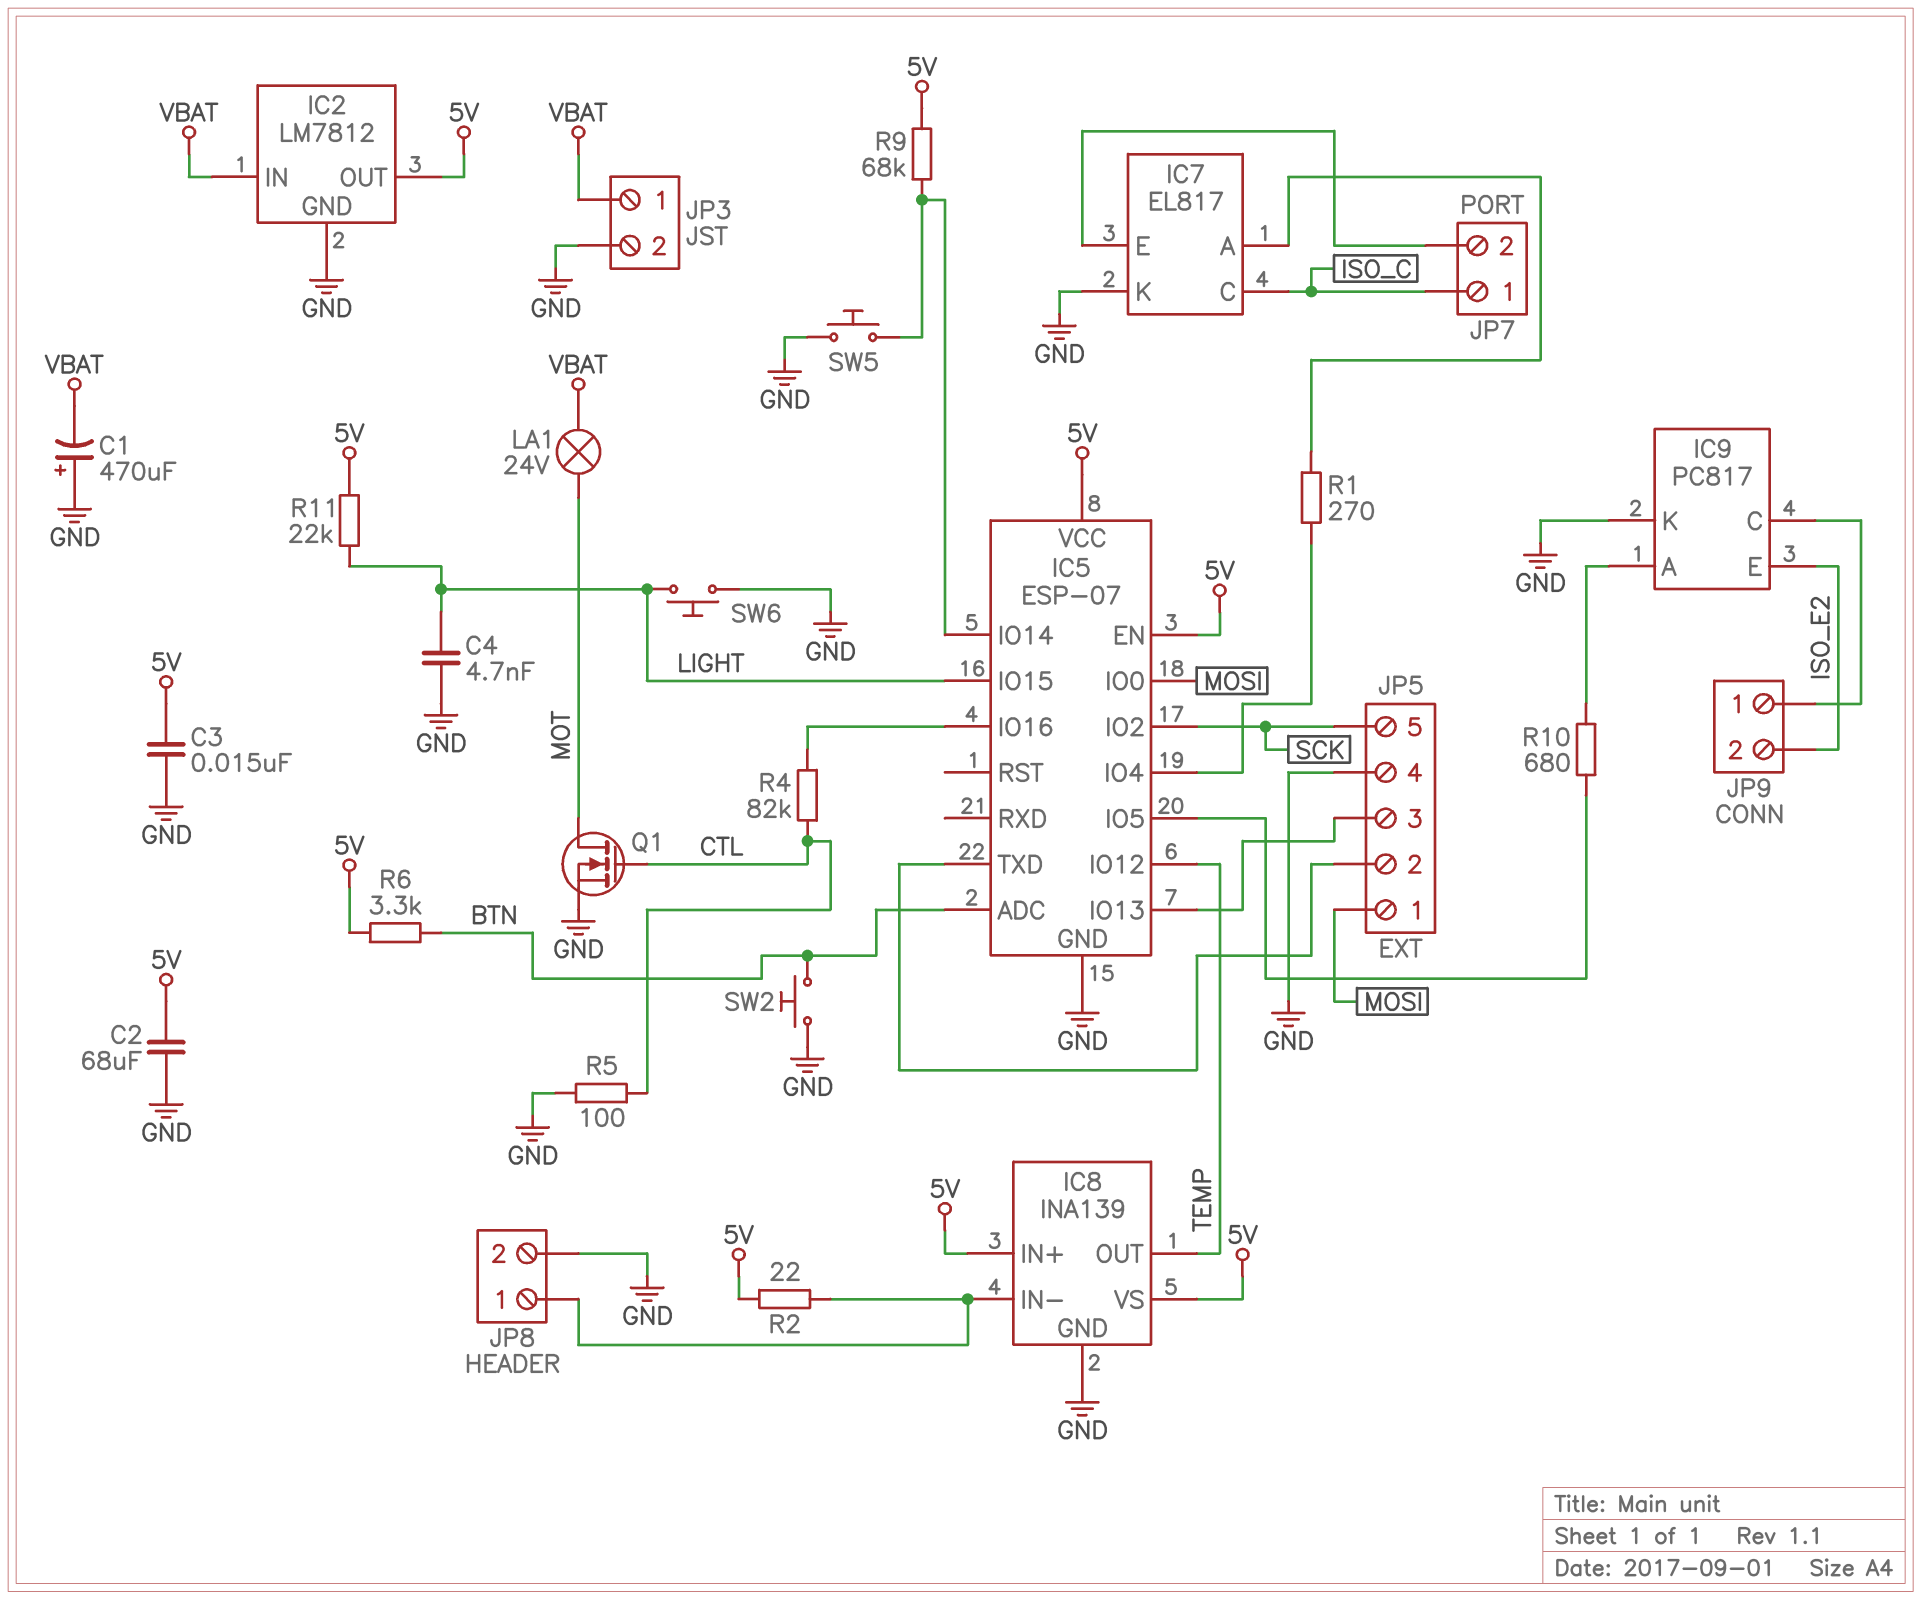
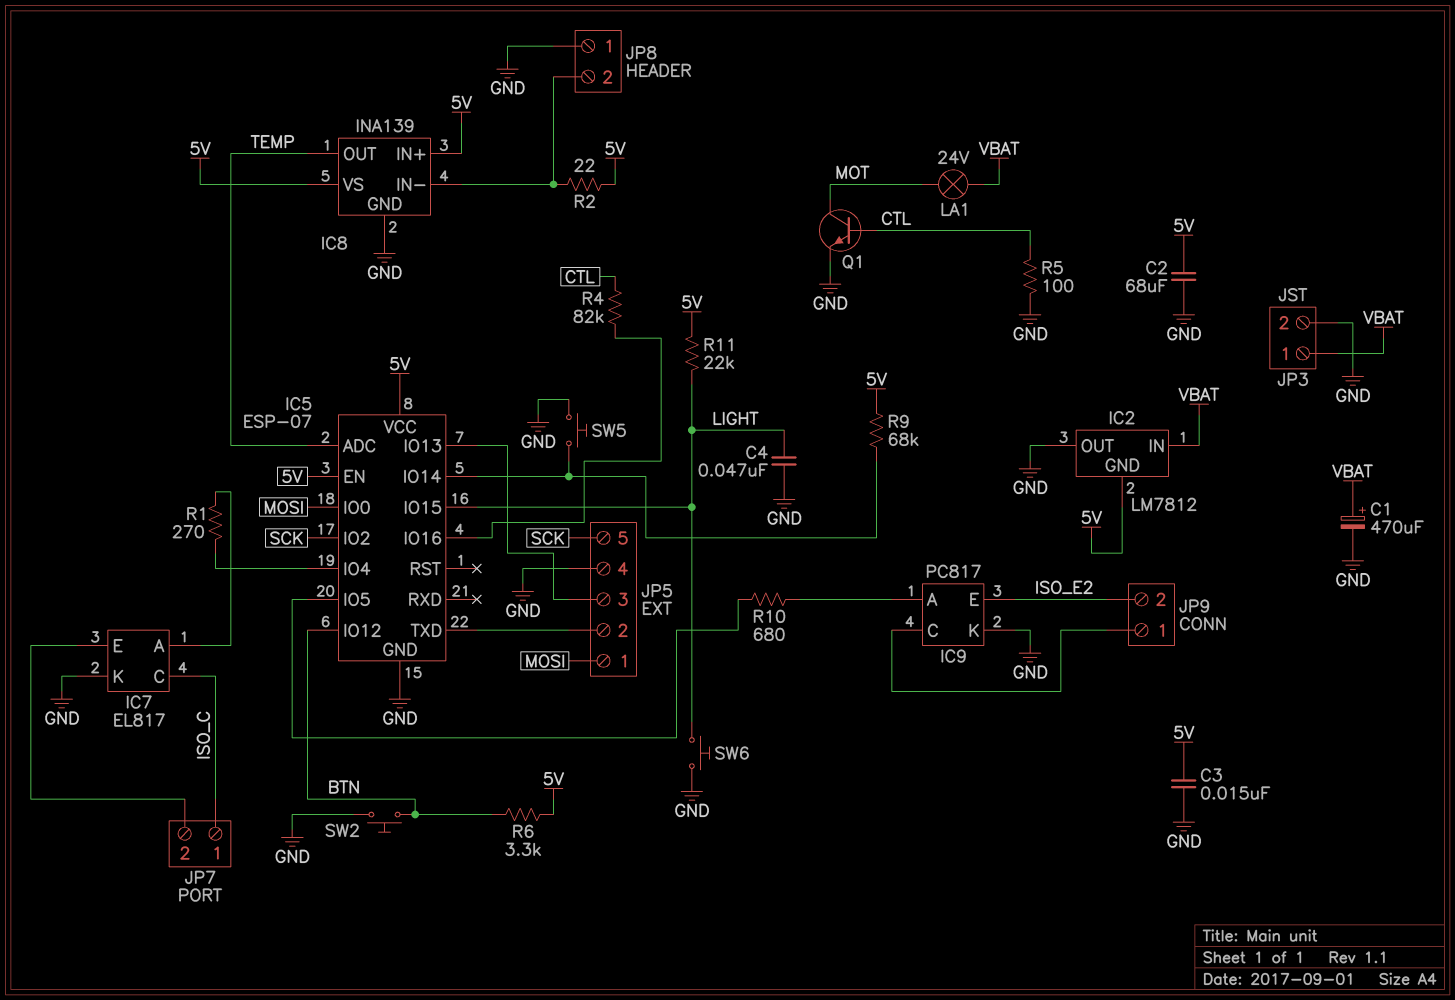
C1: 470uF (plus GND, minus VBAT) -> 470uF (plus VBAT, minus GND)
C4: 4.7nF (GND, LIGHT) -> 47nF (GND, LIGHT)
IC2 pin GND: GND -> 5V
IC2 pin OUT: 5V -> GND
IC5 pin ADC: BTN -> TEMP
IC5 pin IO12: TEMP -> BTN
JP8 pin 1: IC8/IN- -> GND
JP8 pin 2: GND -> IC8/IN-
Q1: NMOS (G CTL, D MOT, S GND) -> NPN (B CTL, C MOT, E GND)

